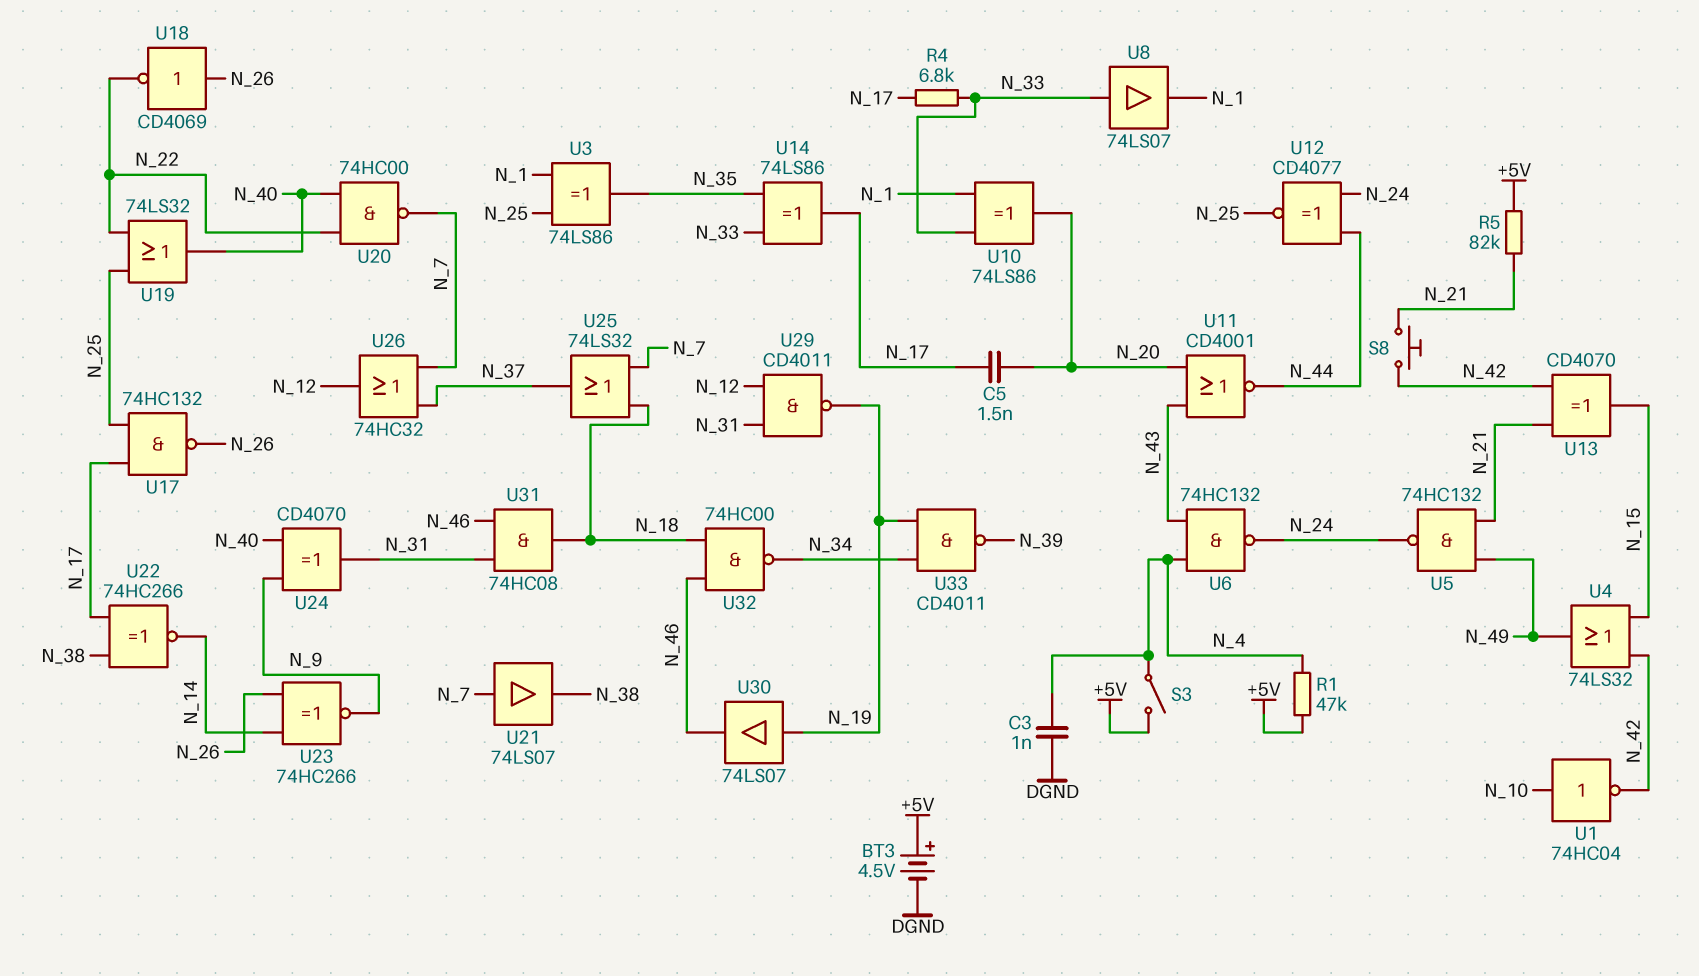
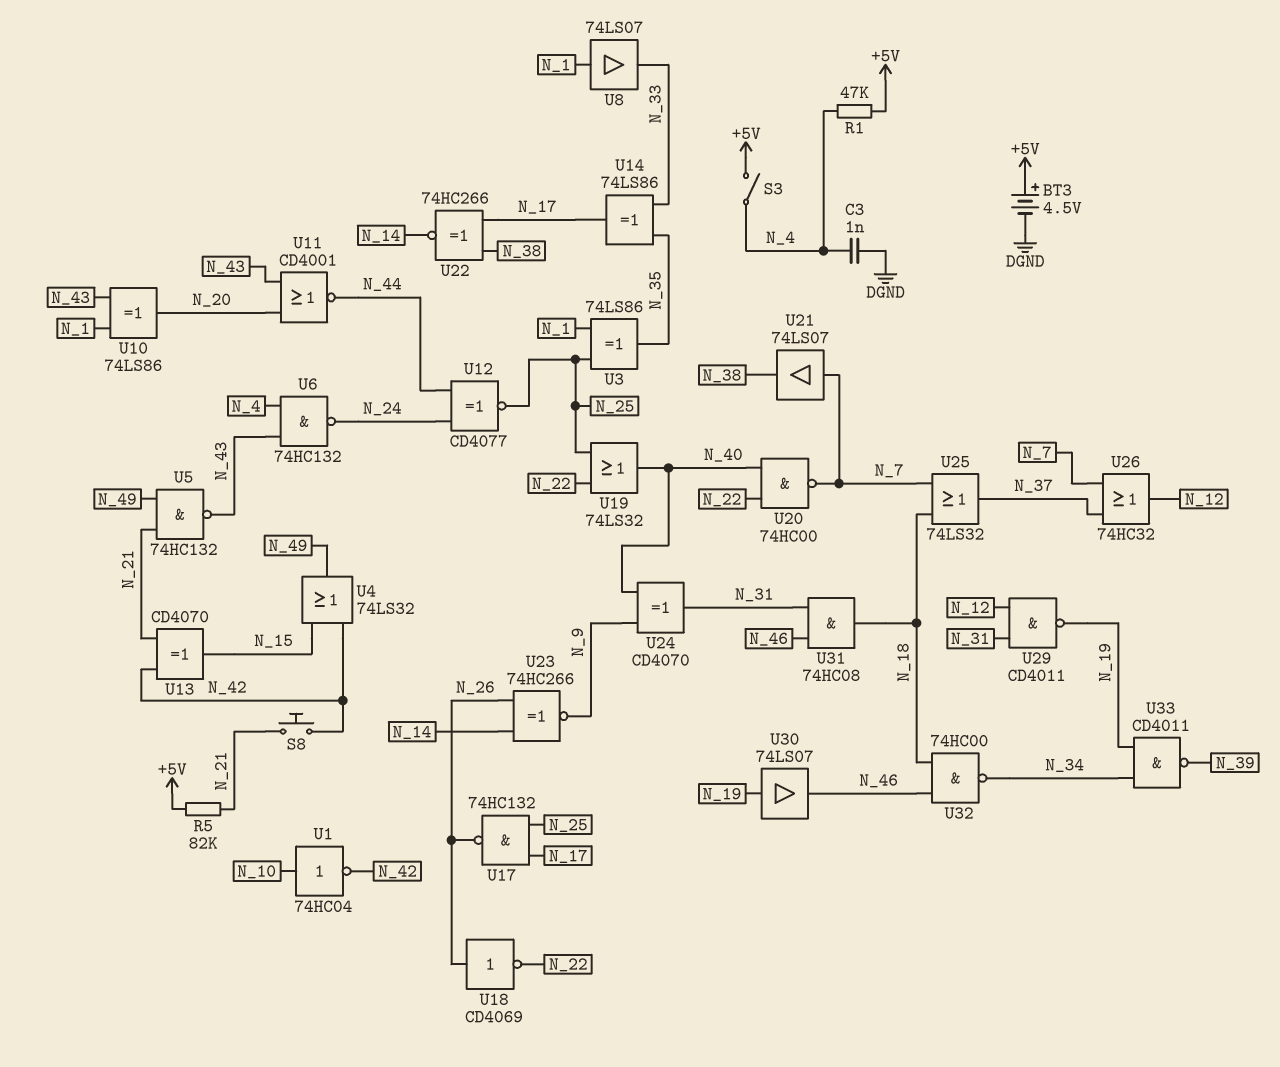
C5: 1.5nF (N_17, N_20) -> none
R4: 6.8k (N_17, N_33) -> none
U5: NAND 74HC132 (in N_21, in N_49, out N_24) -> NAND 74HC132 (in N_21, in N_49, out N_43)
U8: buffer 74LS07 (in N_33, out N_1) -> buffer 74LS07 (in N_1, out N_33)
U10: XOR 74LS86 (in N_1, in N_33, out N_20) -> XOR 74LS86 (in N_1, in N_43, out N_20)

